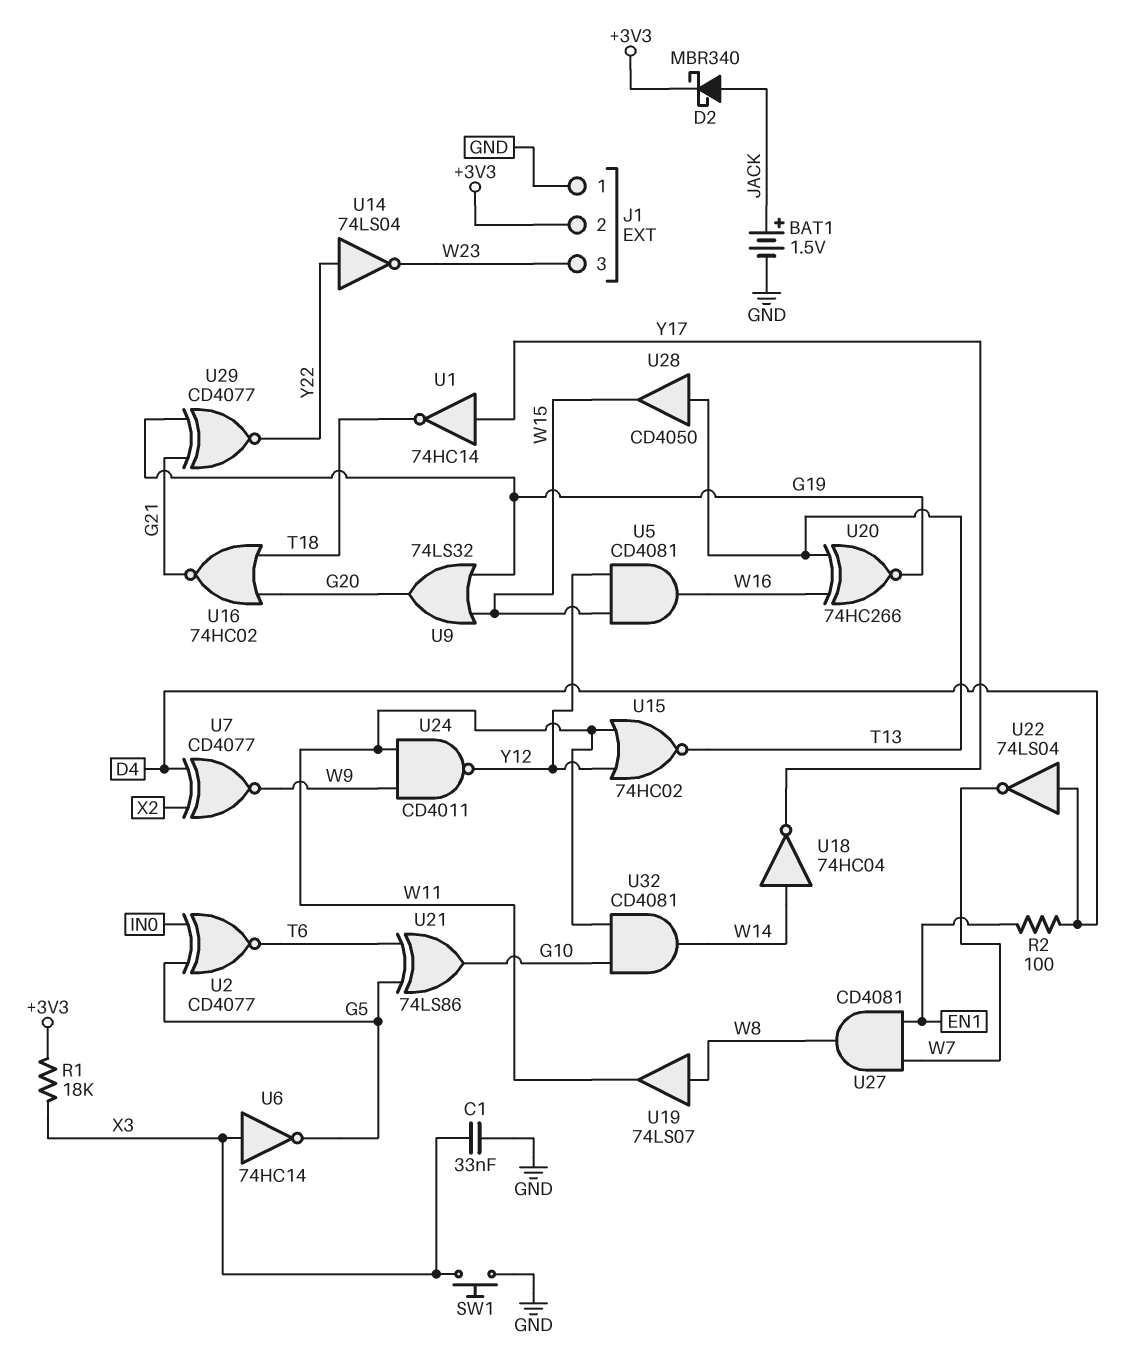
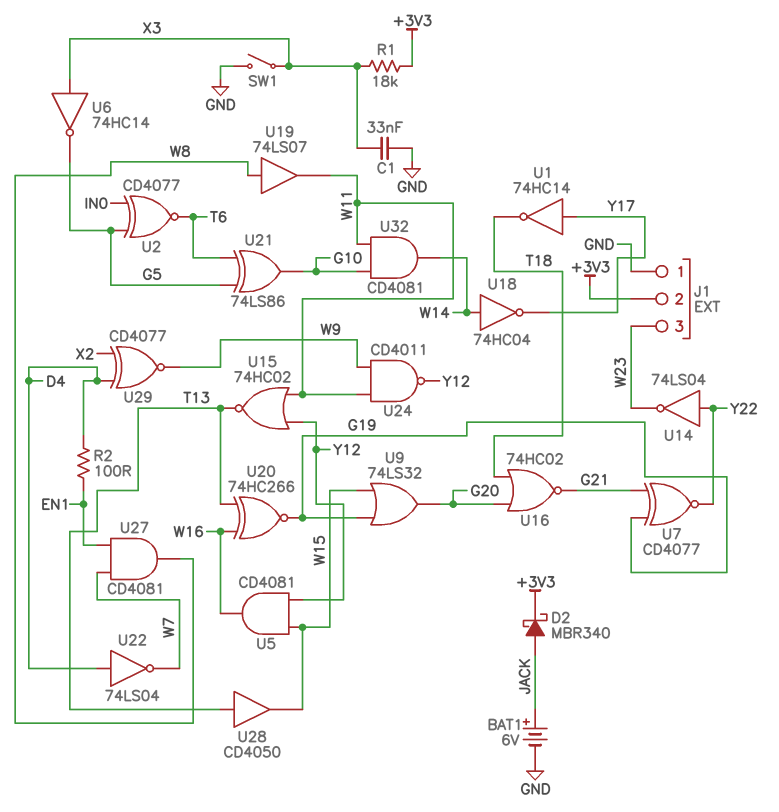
BAT1: 1.5V (plus JACK, minus GND) -> 6V (plus JACK, minus GND)
SW1: button (GND, X3) -> switch (GND, X3)
U7: XNOR CD4077 (in D4, in X2, out W9) -> XNOR CD4077 (in G19, in G21, out Y22)
U29: XNOR CD4077 (in G19, in G21, out Y22) -> XNOR CD4077 (in D4, in X2, out W9)

